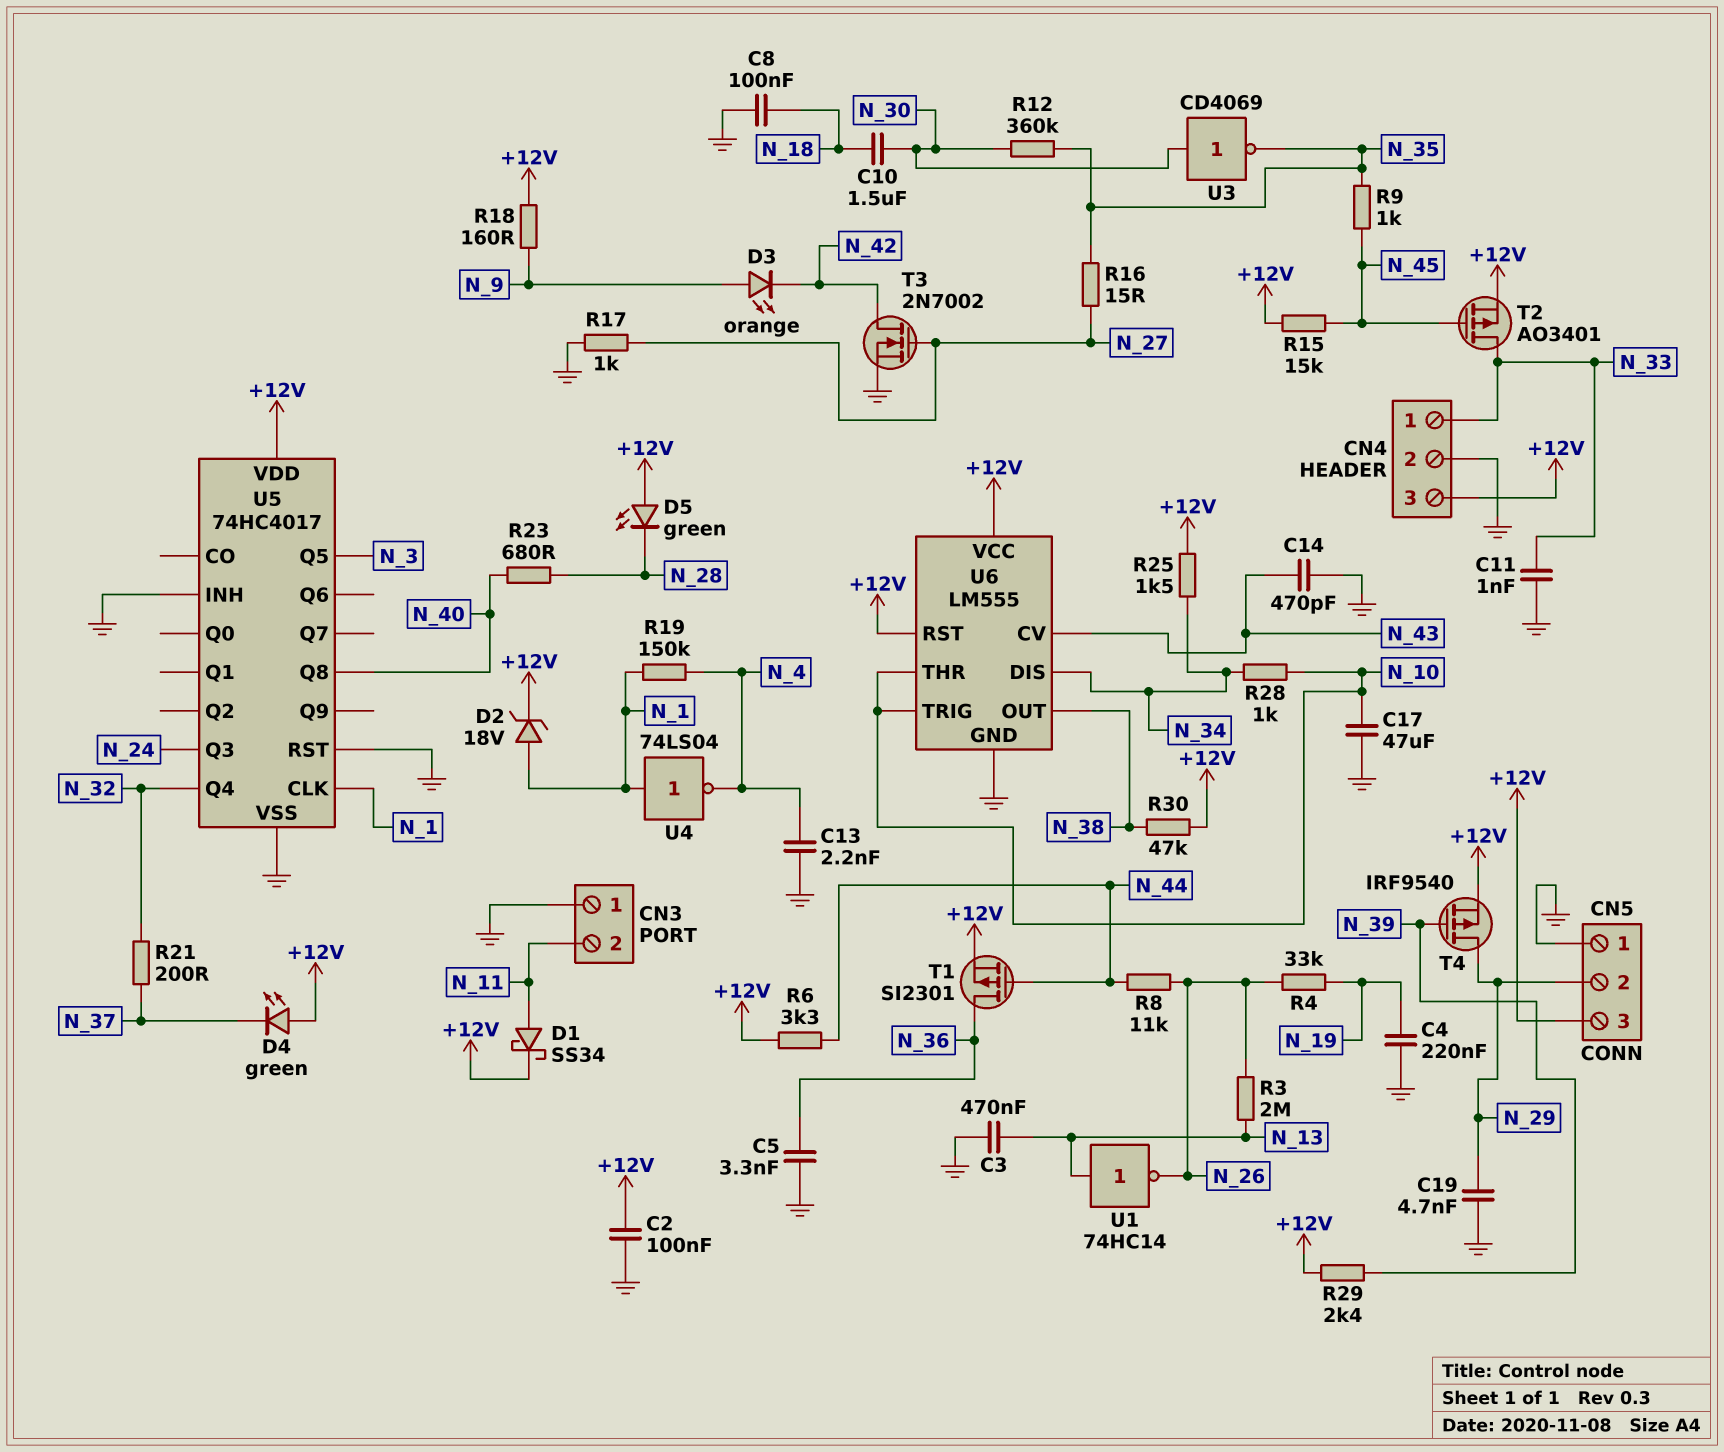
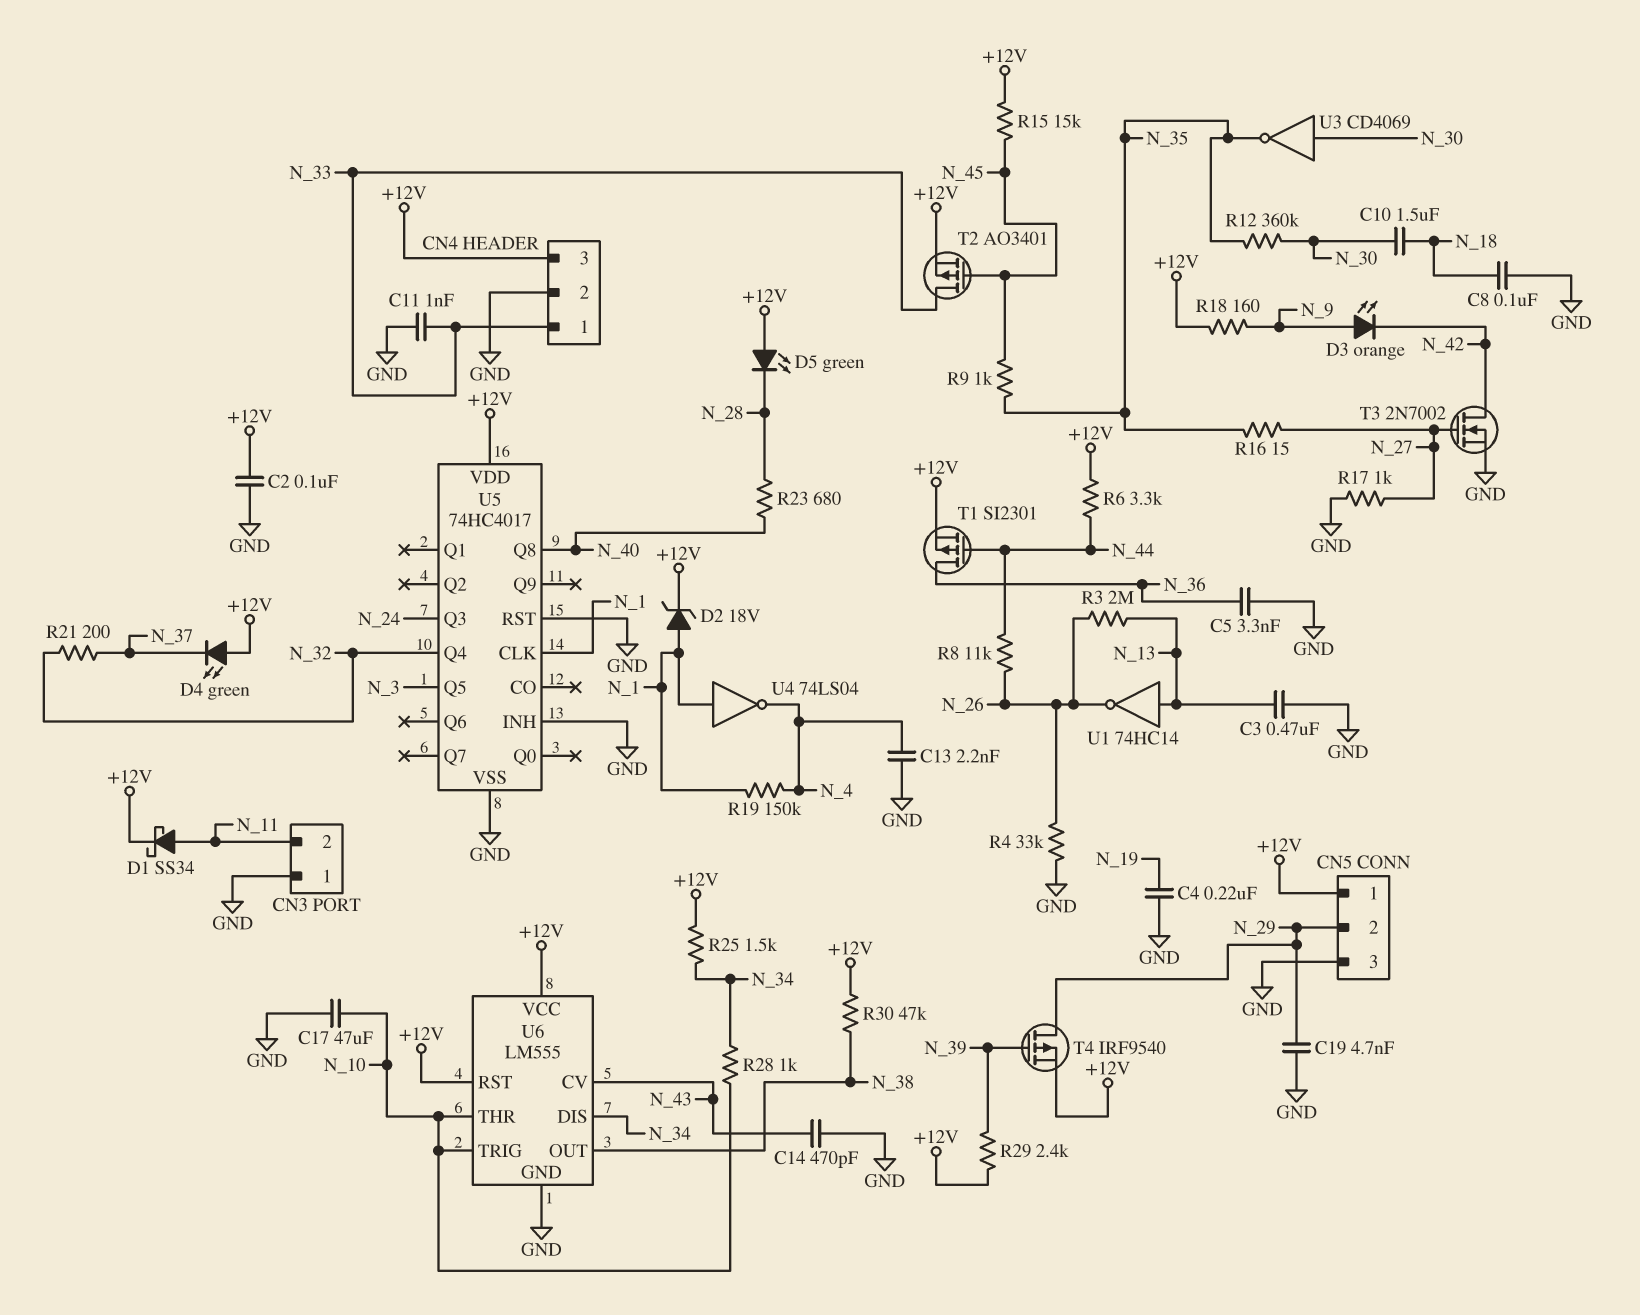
CN5 pin 1: GND -> +12V
CN5 pin 3: +12V -> GND
R4: 33k (N_19, N_26) -> 33k (GND, N_26)

